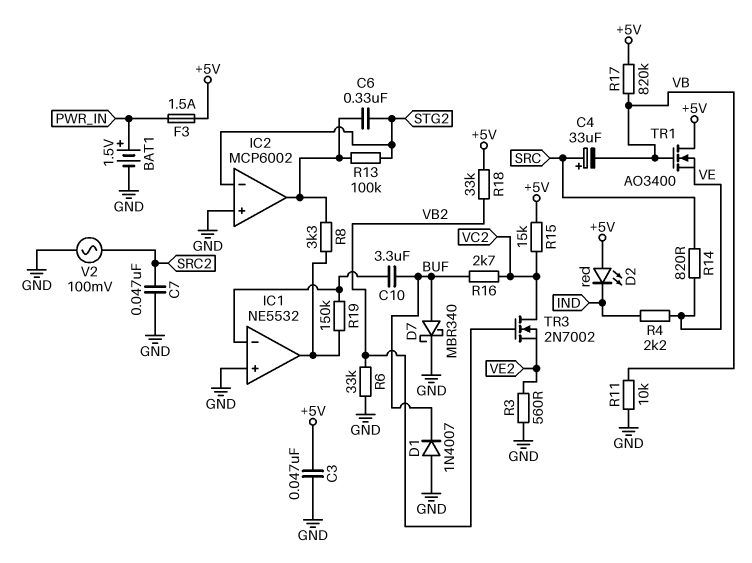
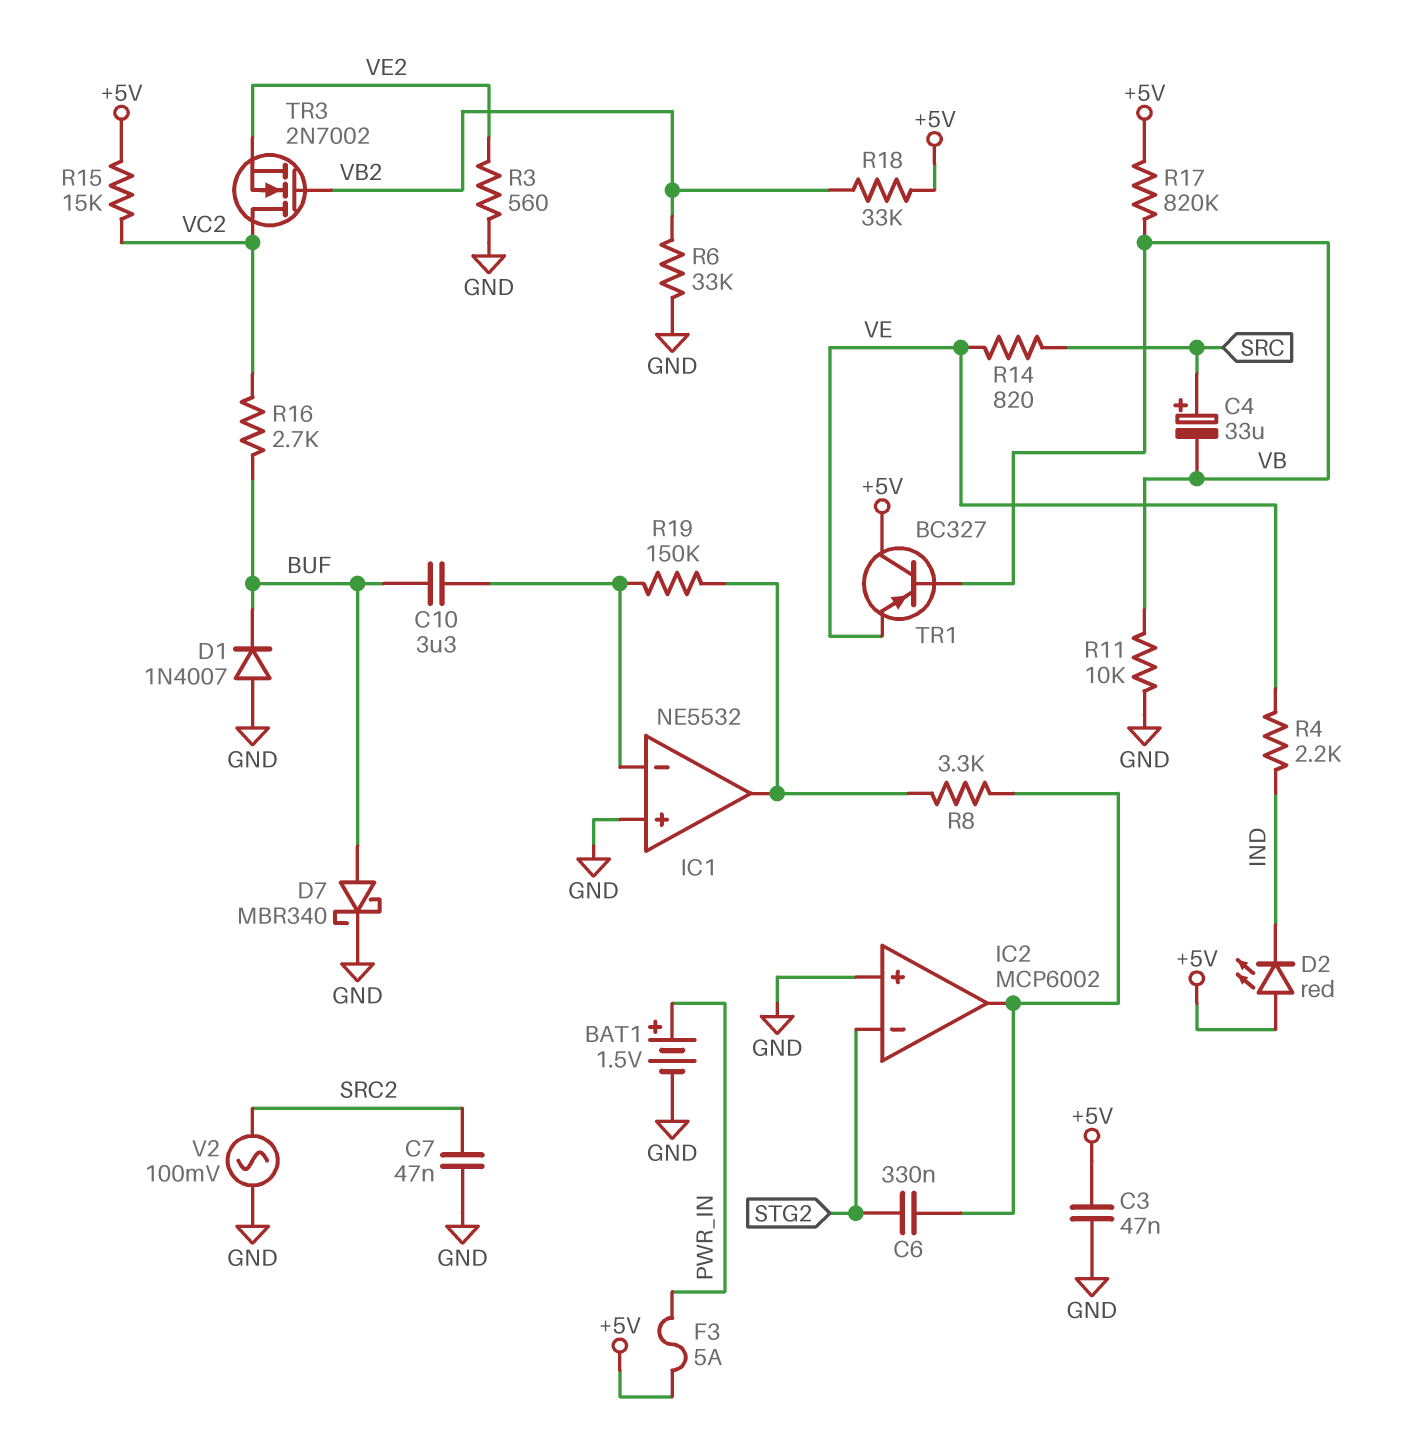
F3: 1.5A (+5V, PWR_IN) -> 5A (+5V, PWR_IN)
R13: 100k (IC2/out, STG2) -> none
TR1: NMOS AO3400 (G VB, D +5V, S VE) -> PNP BC327 (B VB, C +5V, E VE)

